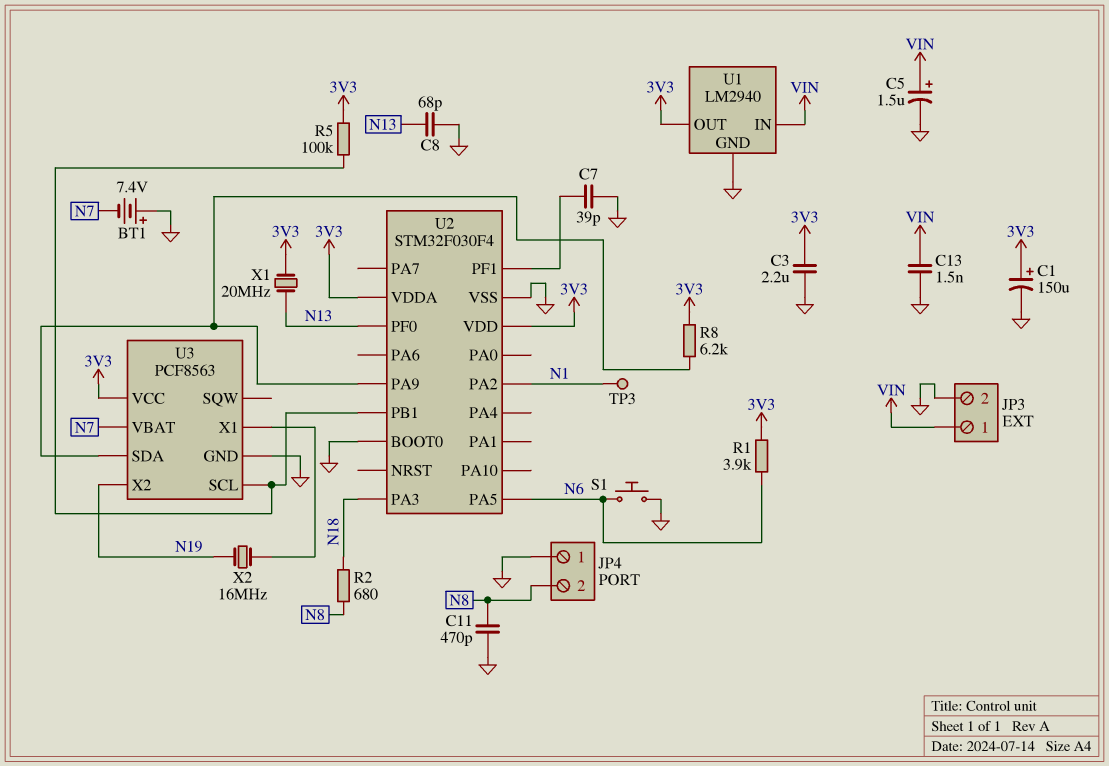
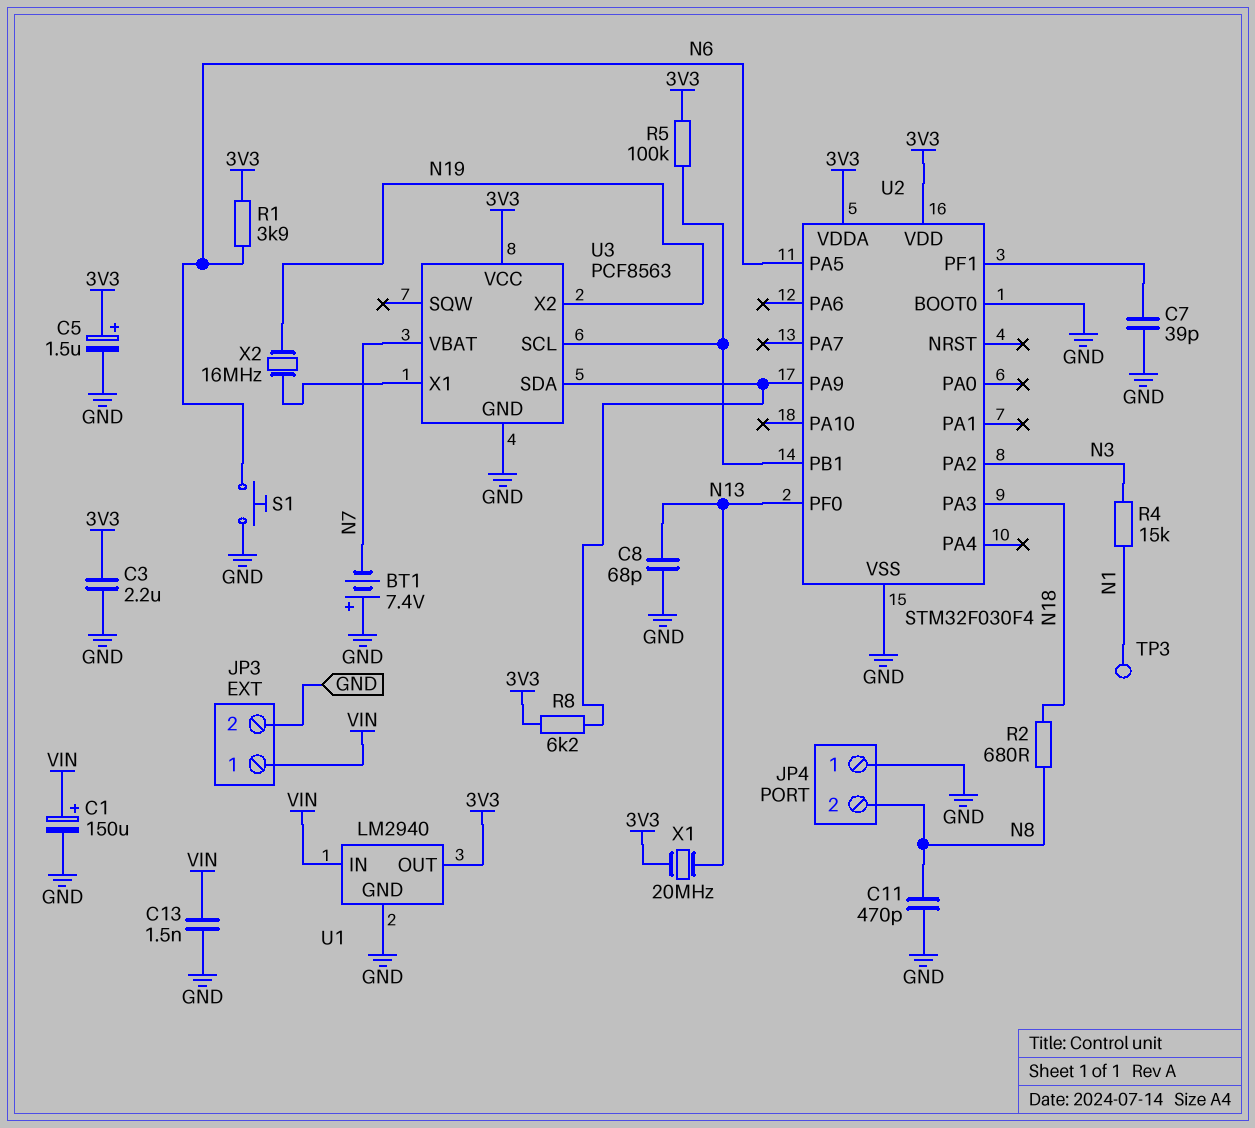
C1: 150uF (plus 3V3, minus GND) -> 150uF (plus VIN, minus GND)
C5: 1.5uF (plus VIN, minus GND) -> 1.5uF (plus 3V3, minus GND)
R4: none -> 15k (N1, N3)
U2 pin PA2: N1 -> N3

